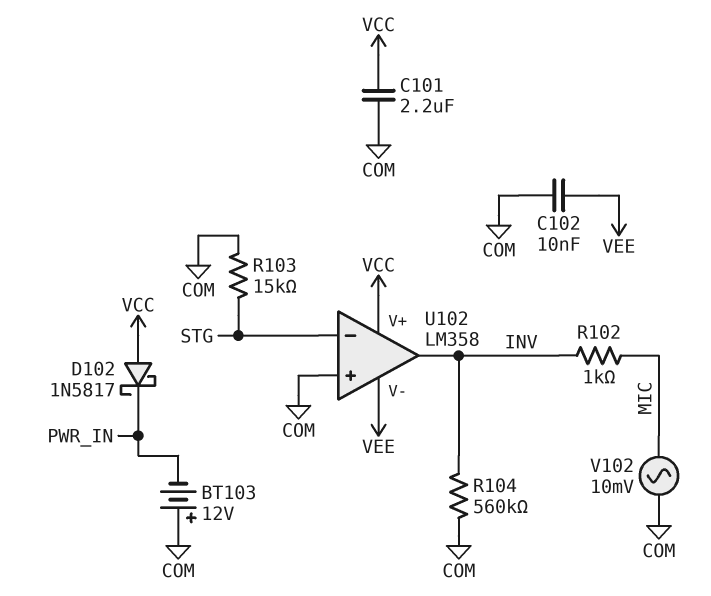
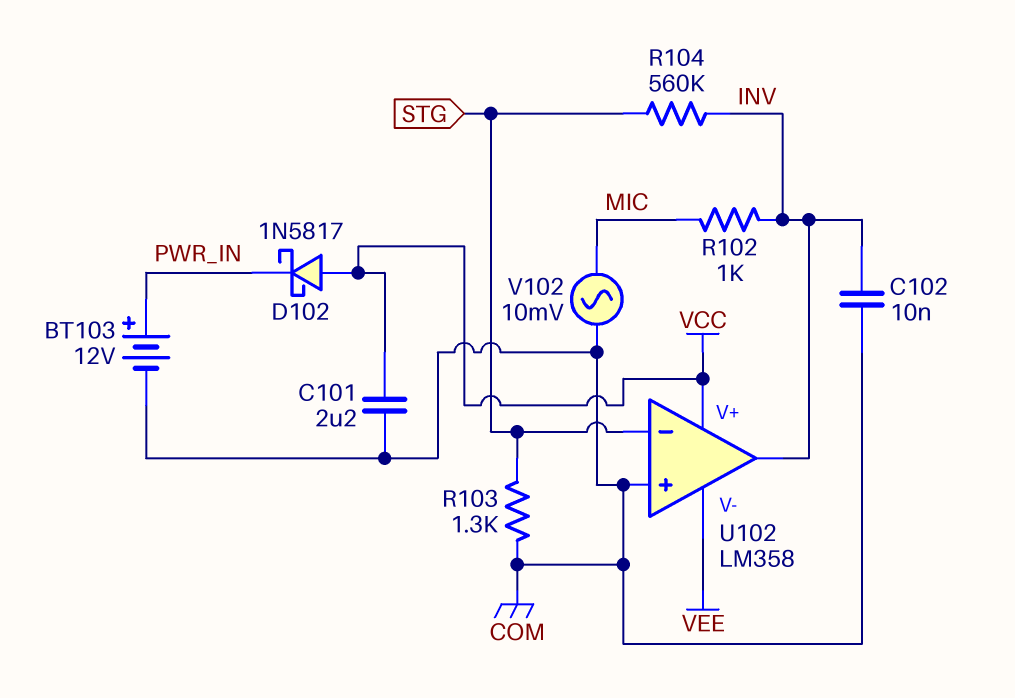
BT103: 12V (plus COM, minus PWR_IN) -> 12V (plus PWR_IN, minus COM)
C102: 10nF (COM, VEE) -> 10nF (COM, INV)
R103: 15k (COM, STG) -> 1.3k (COM, STG)
R104: 560k (COM, INV) -> 560k (INV, STG)

